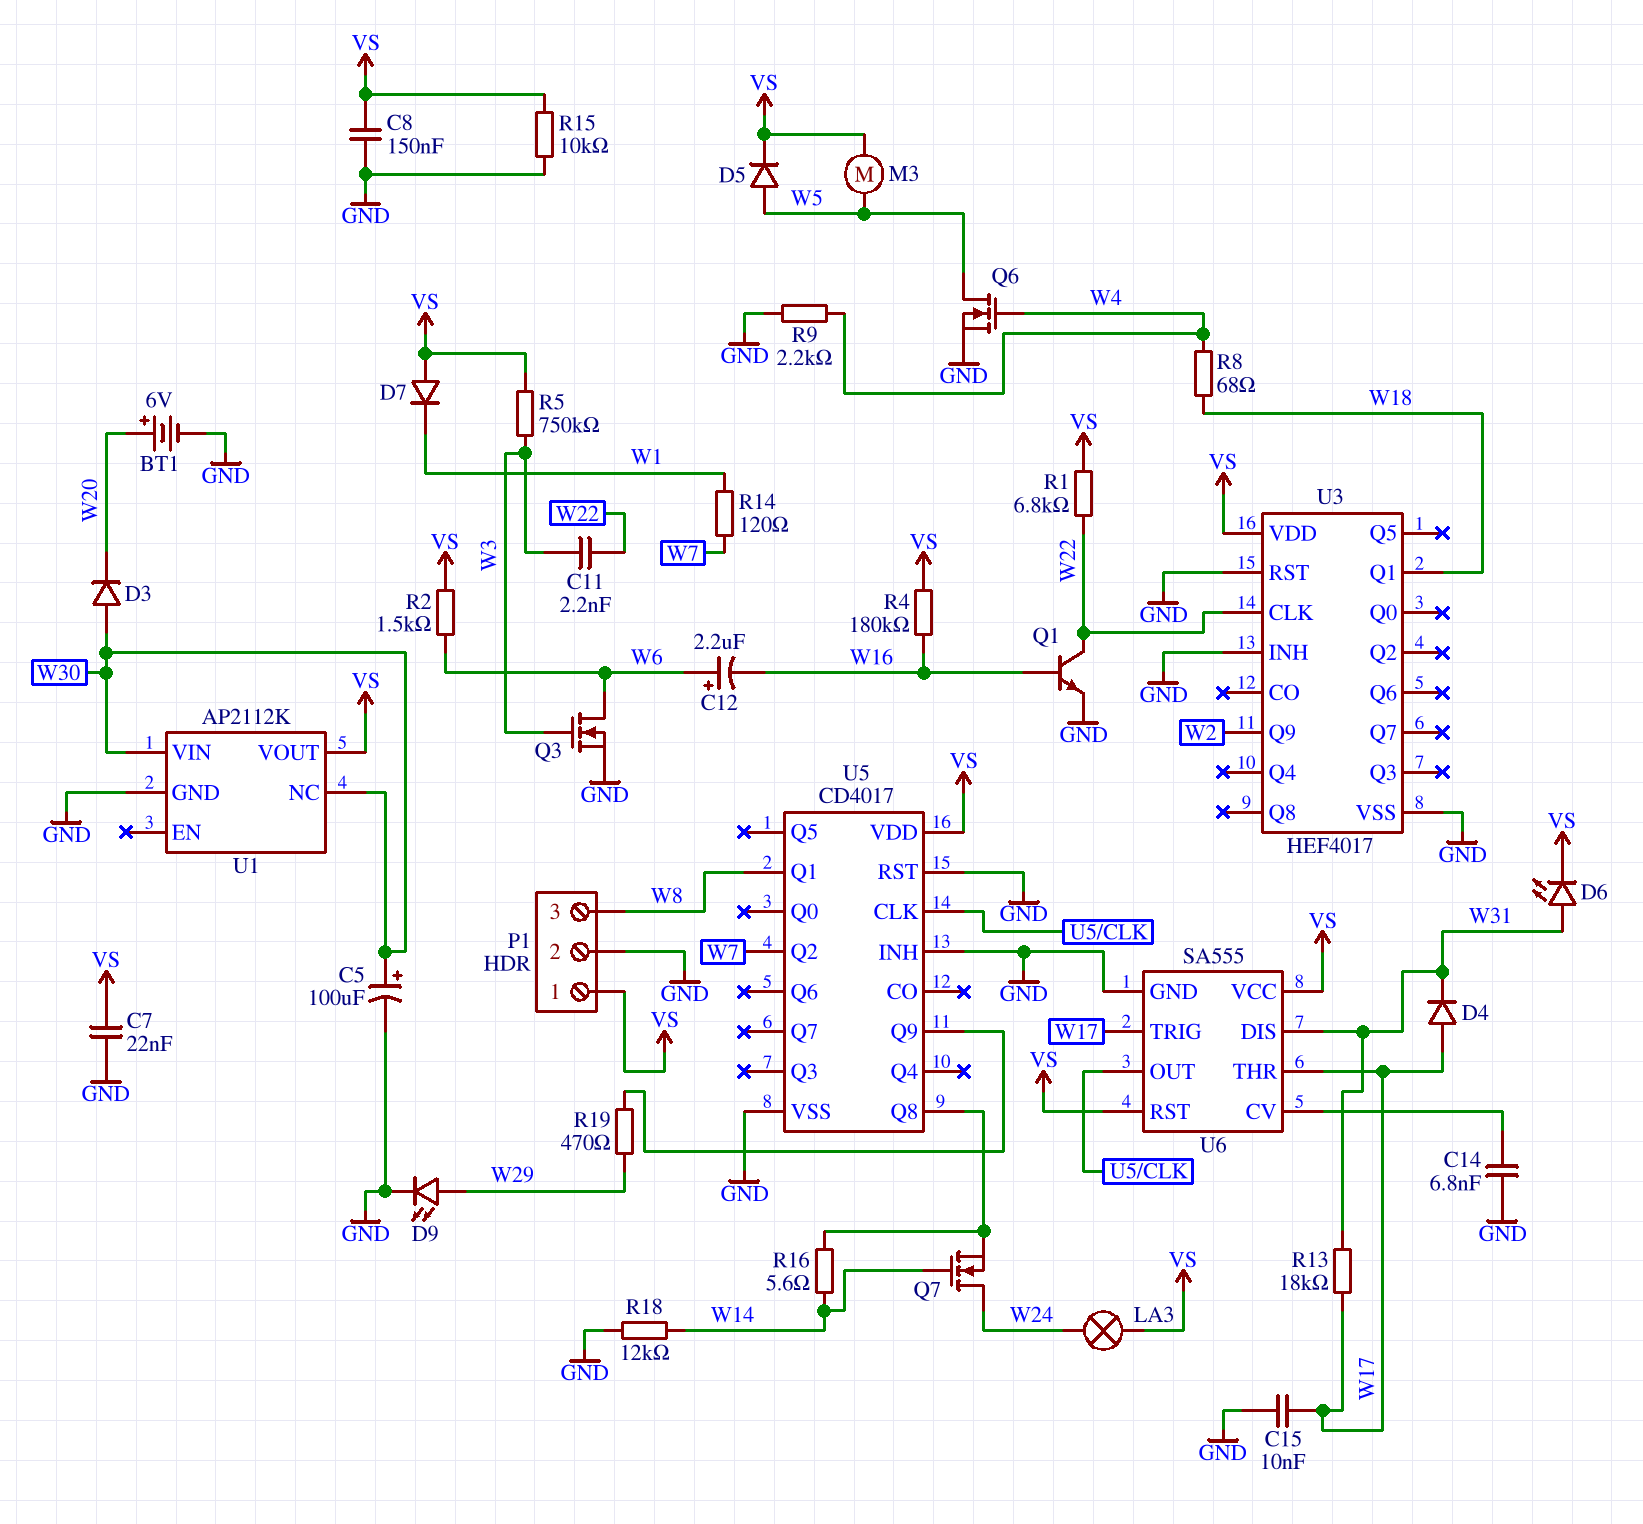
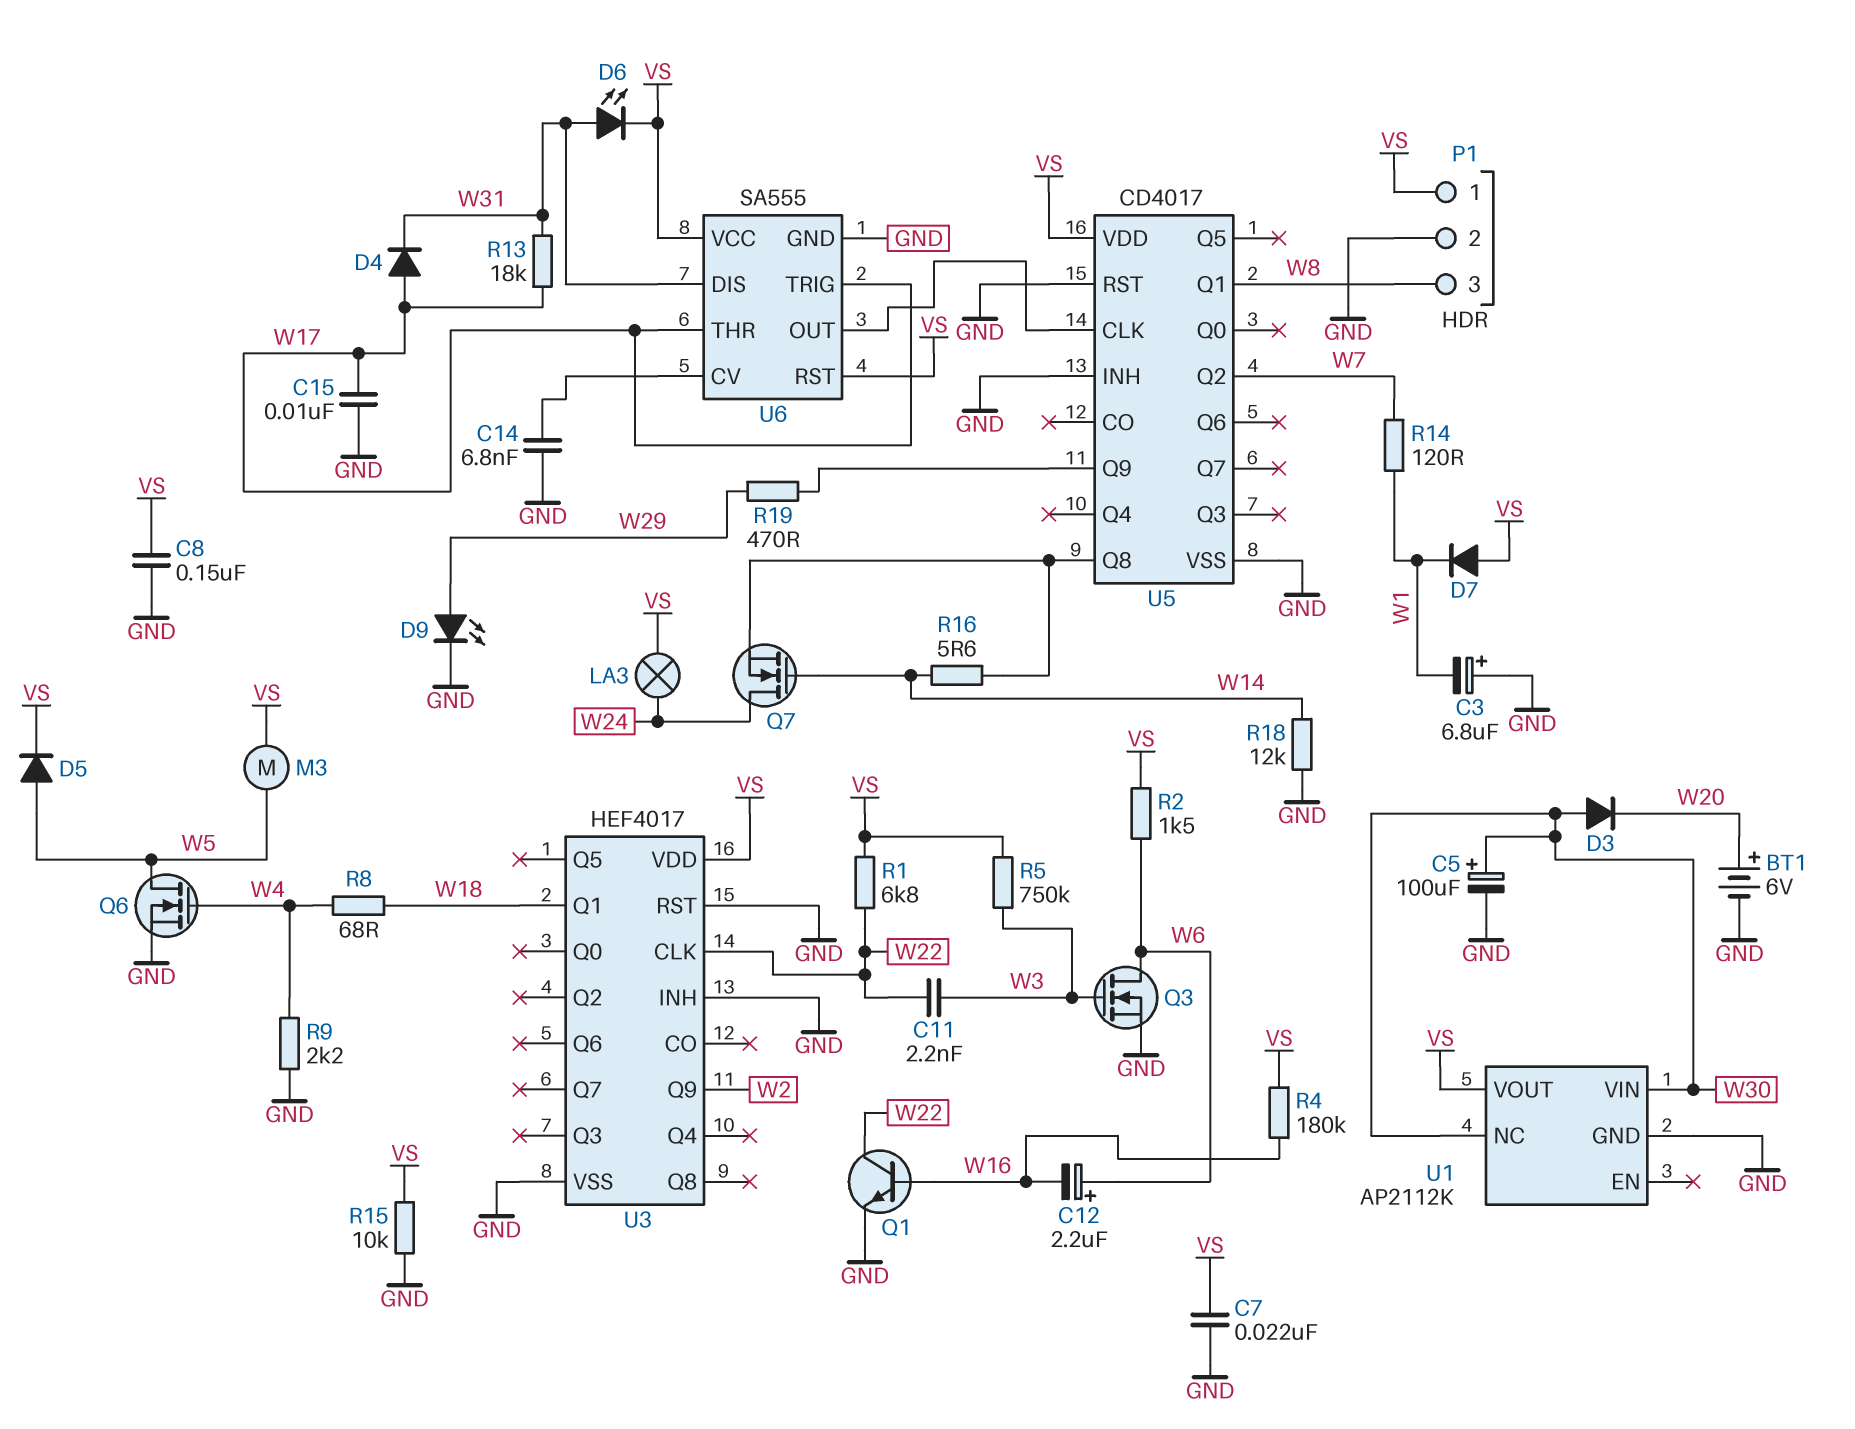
C3: none -> 6.8uF (plus GND, minus W1)

